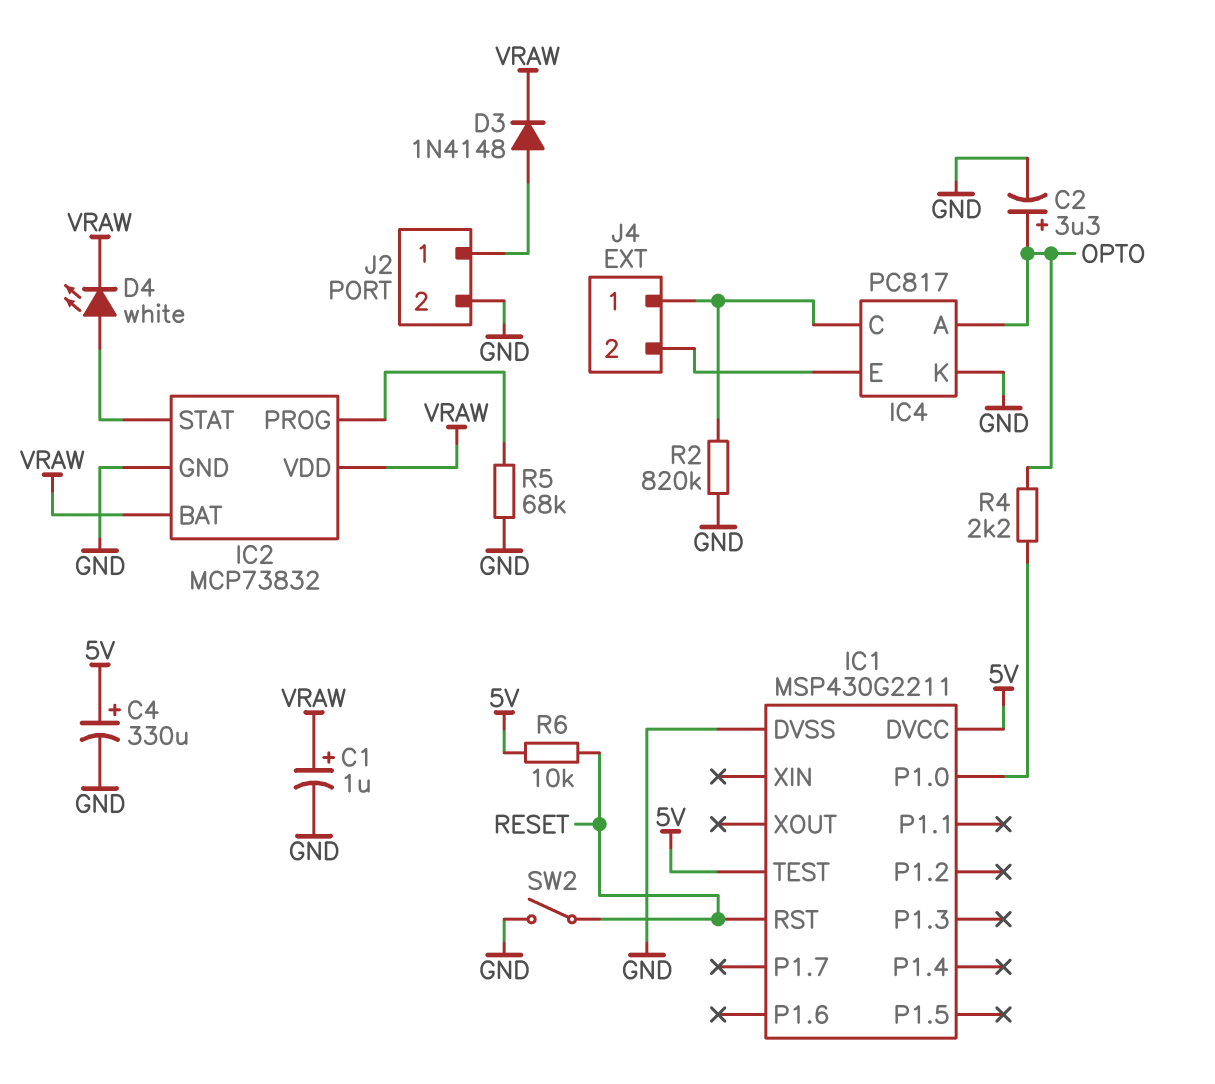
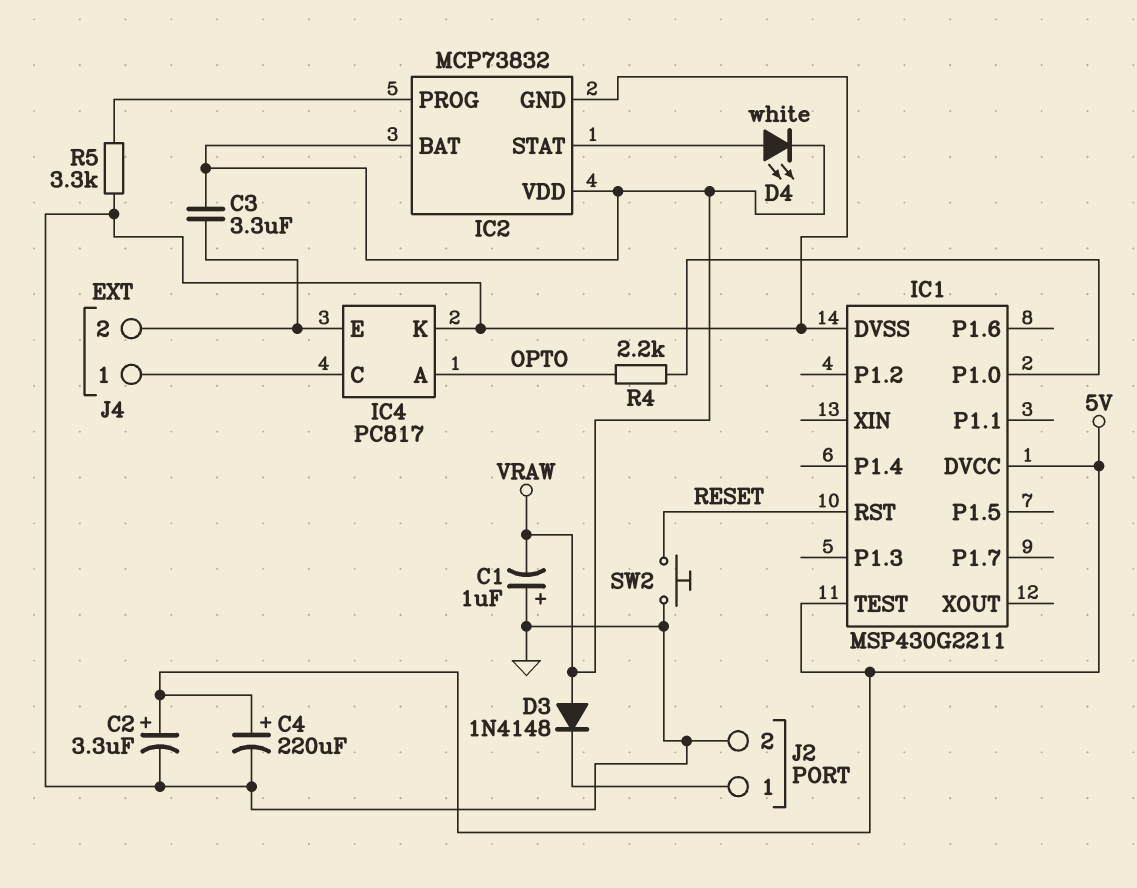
C1: 1uF (plus VRAW, minus GND) -> 1uF (plus GND, minus VRAW)
C2: 3.3uF (plus OPTO, minus GND) -> 3.3uF (plus 5V, minus GND)
C3: none -> 3.3uF (IC4/E, VRAW)
C4: 330uF (plus 5V, minus GND) -> 220uF (plus 5V, minus GND)
D3: diode 1N4148 (A J2/1, K VRAW) -> diode 1N4148 (A VRAW, K J2/1)
R2: 820k (GND, IC4/C) -> none
R5: 68k (GND, IC2/PROG) -> 3.3k (GND, IC2/PROG)
R6: 10k (5V, RESET) -> none
SW2: switch (GND, RESET) -> button (GND, RESET)

